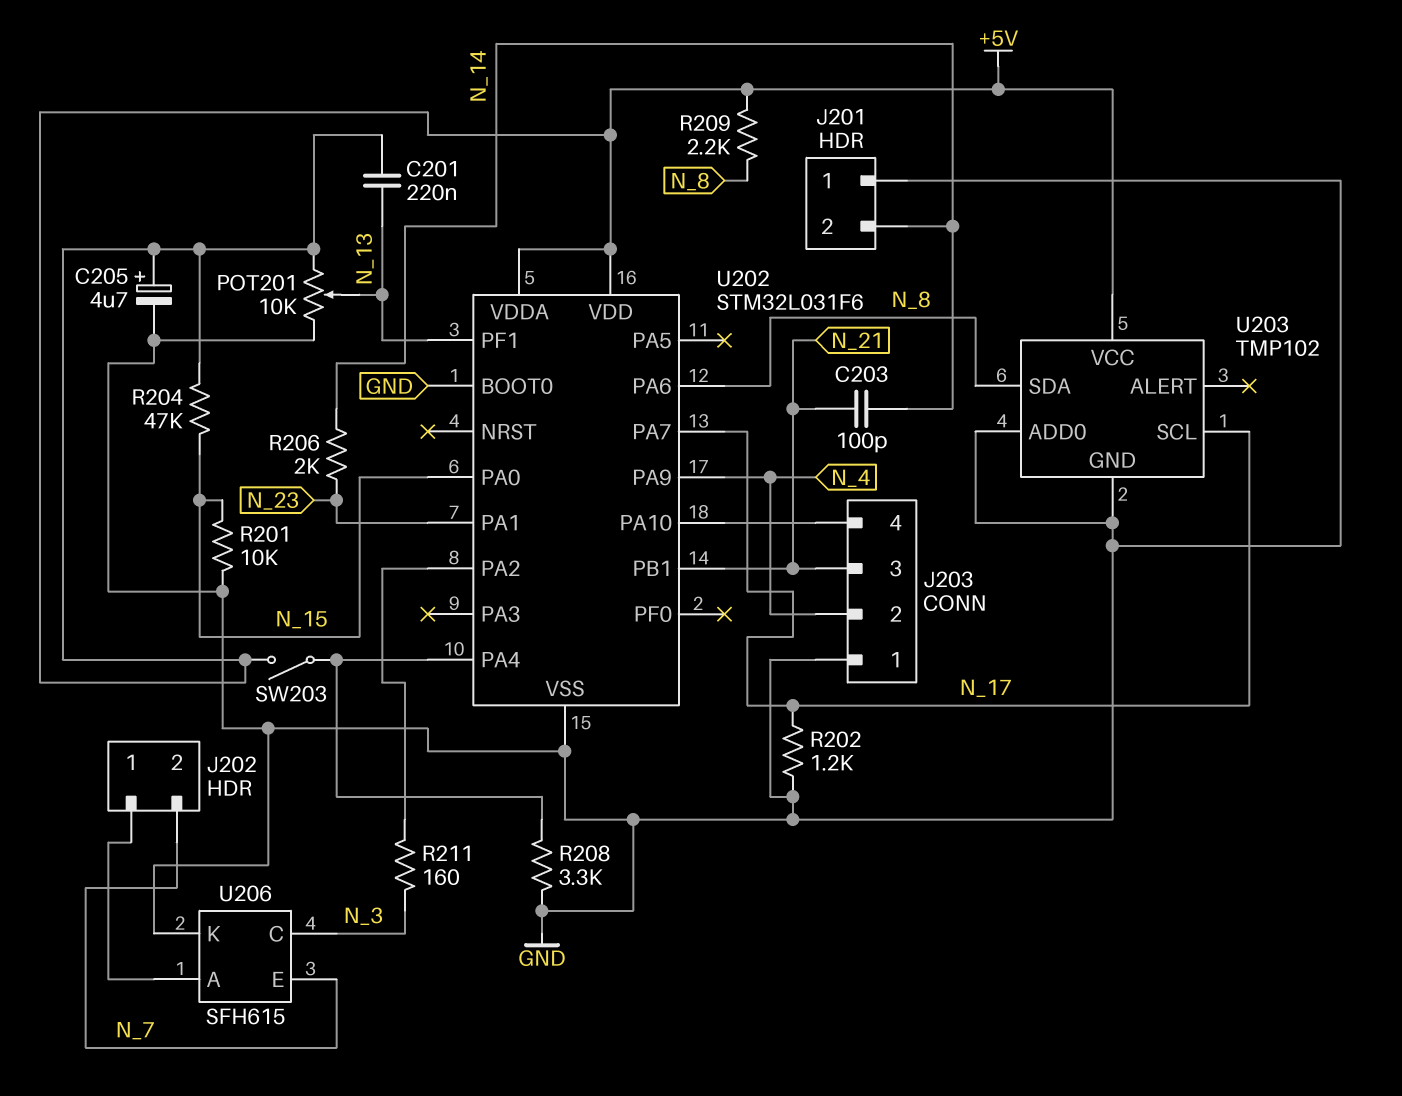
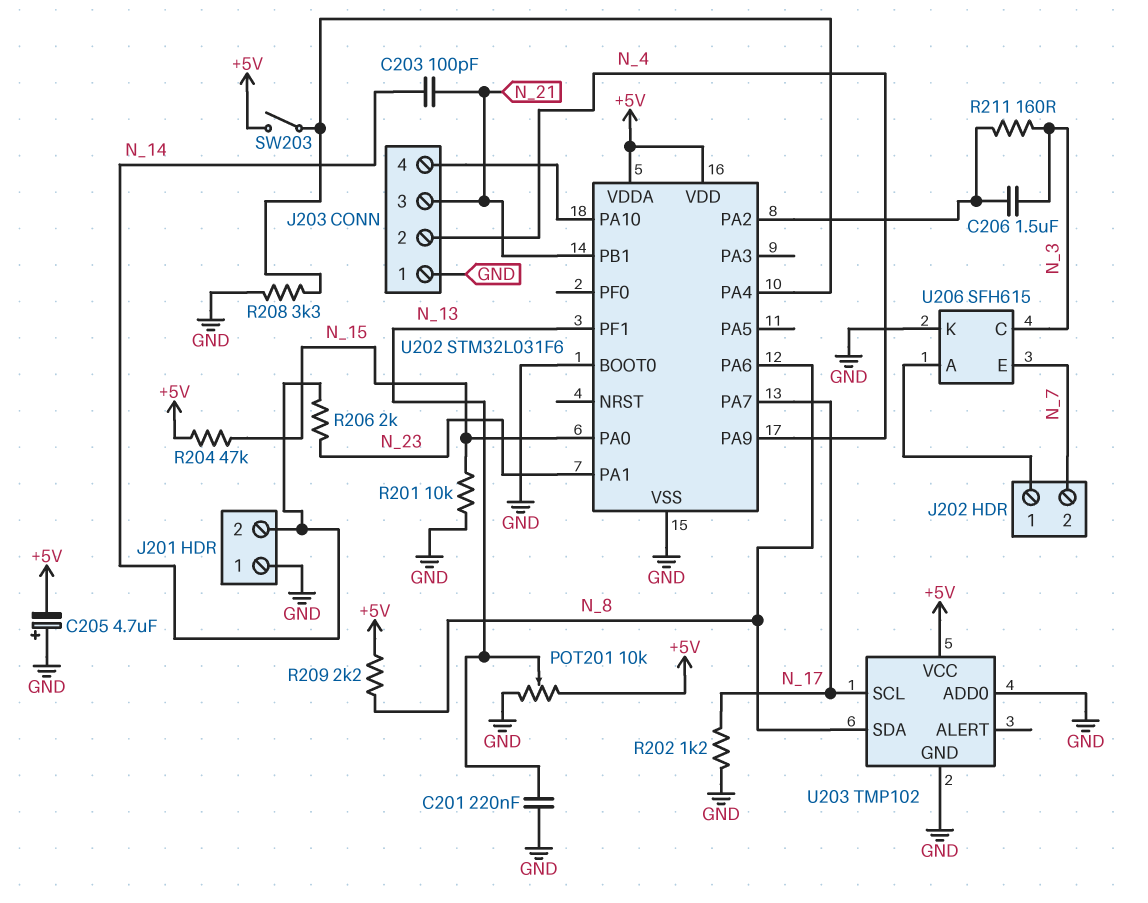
C201: 220nF (+5V, N_13) -> 220nF (GND, N_13)
C205: 4.7uF (plus +5V, minus GND) -> 4.7uF (plus GND, minus +5V)
C206: none -> 1.5uF (N_3, U202/PA2)

